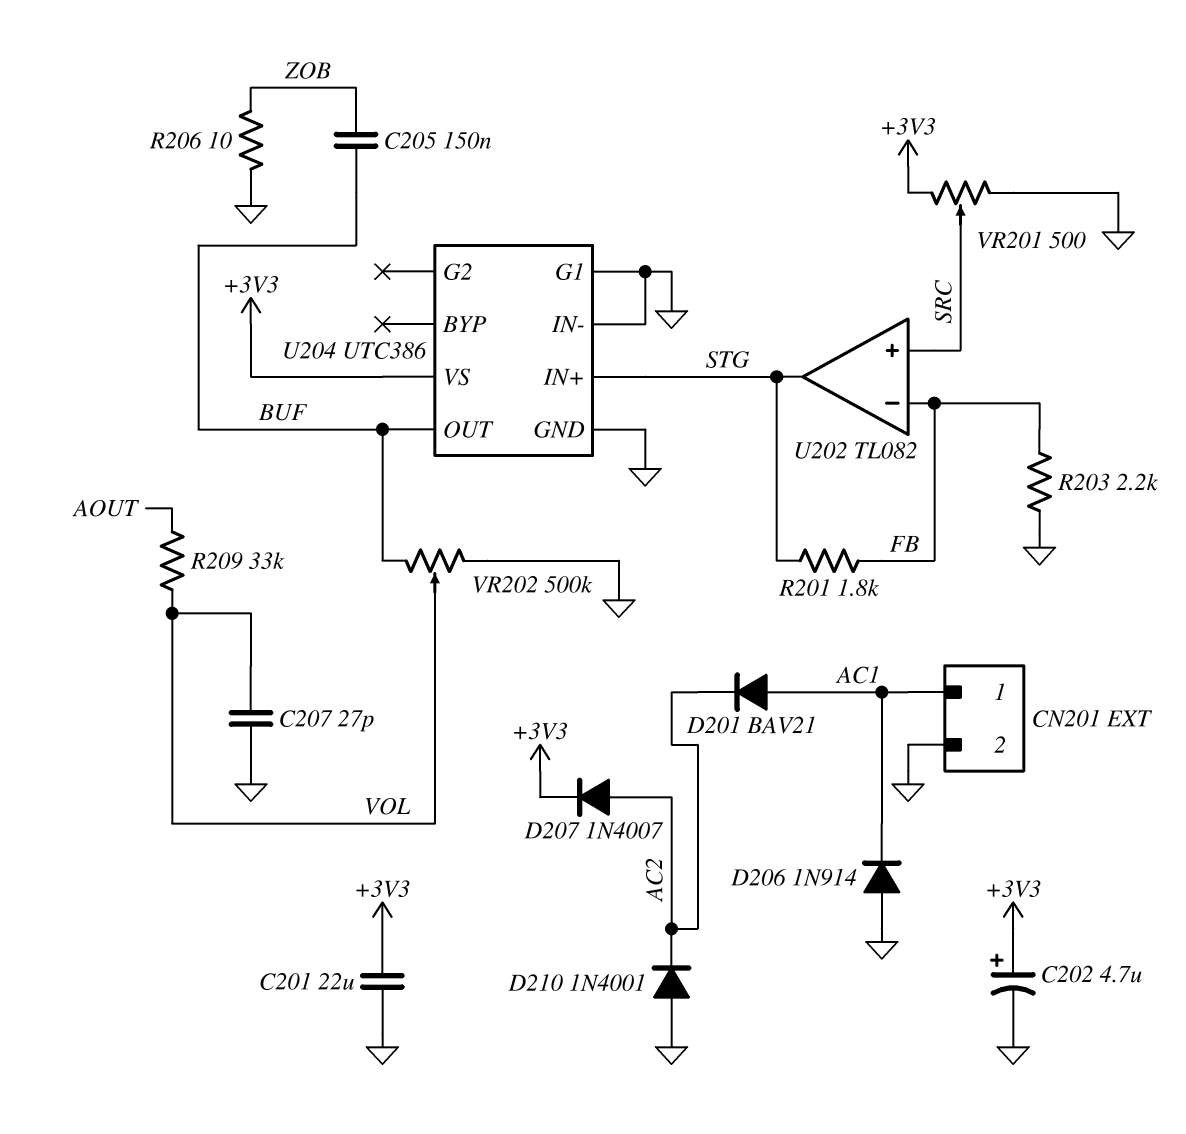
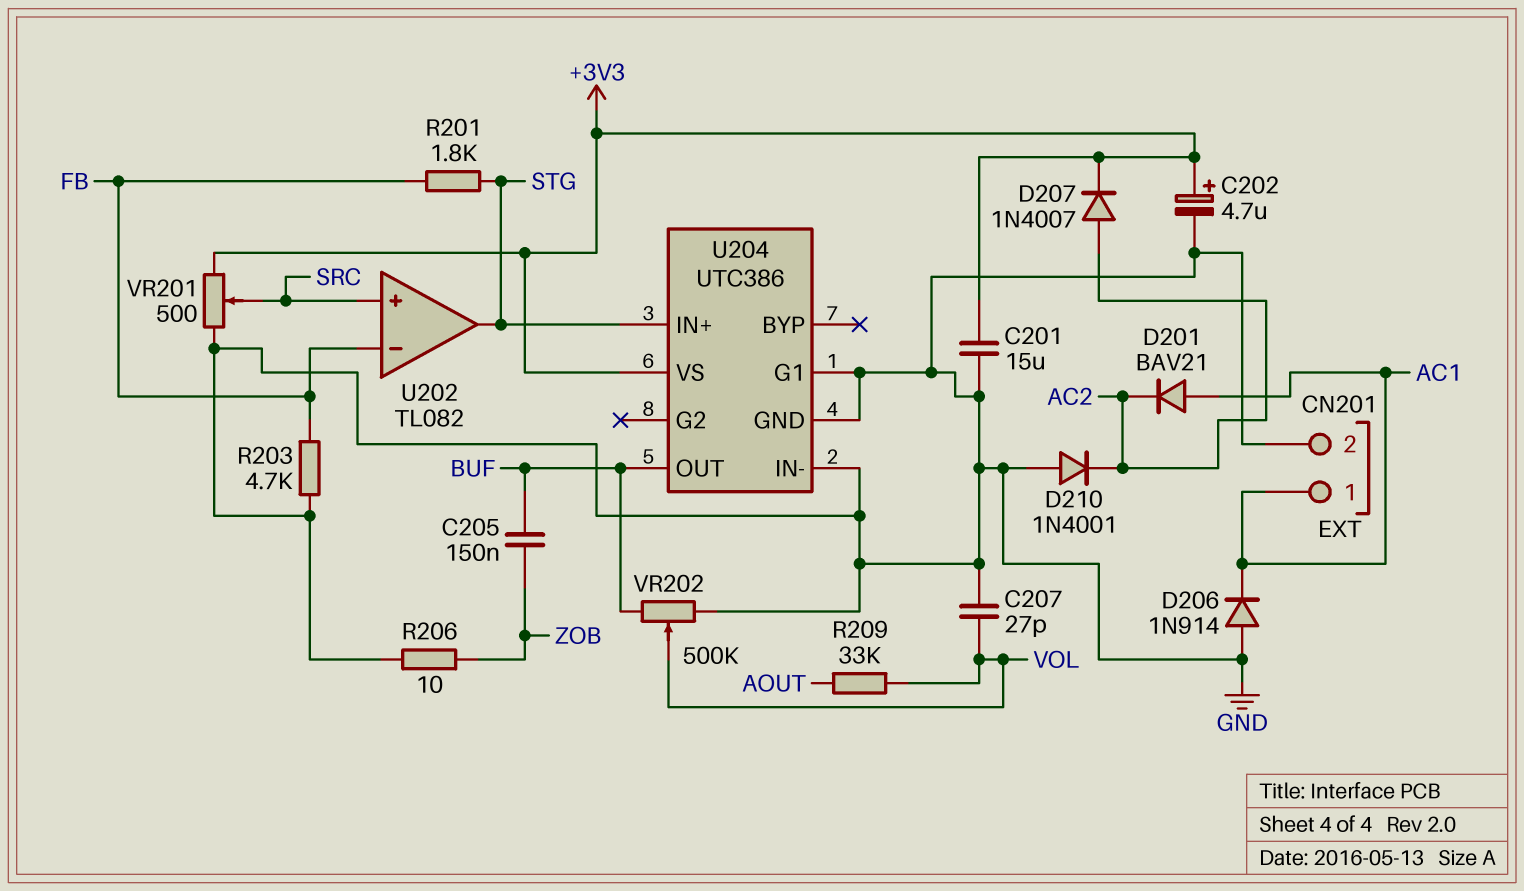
C201: 22uF (+3V3, GND) -> 15uF (+3V3, GND)
R203: 2.2k (FB, GND) -> 4.7k (FB, GND)

